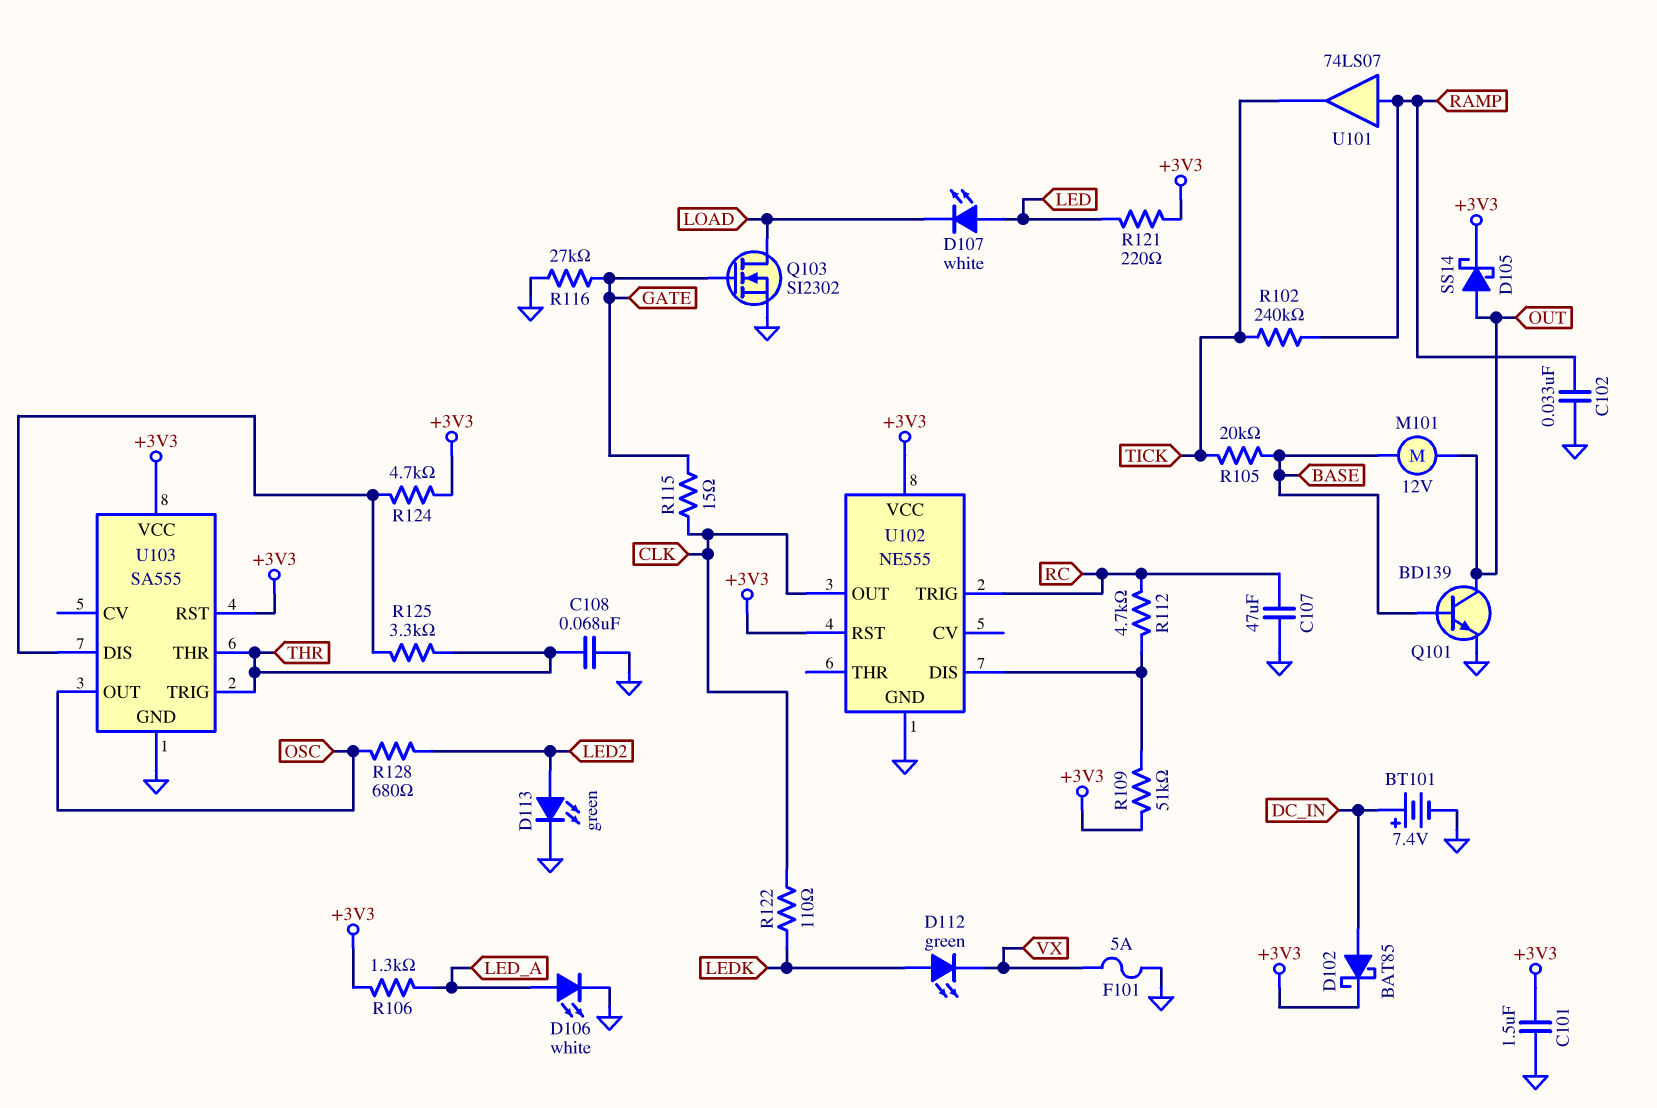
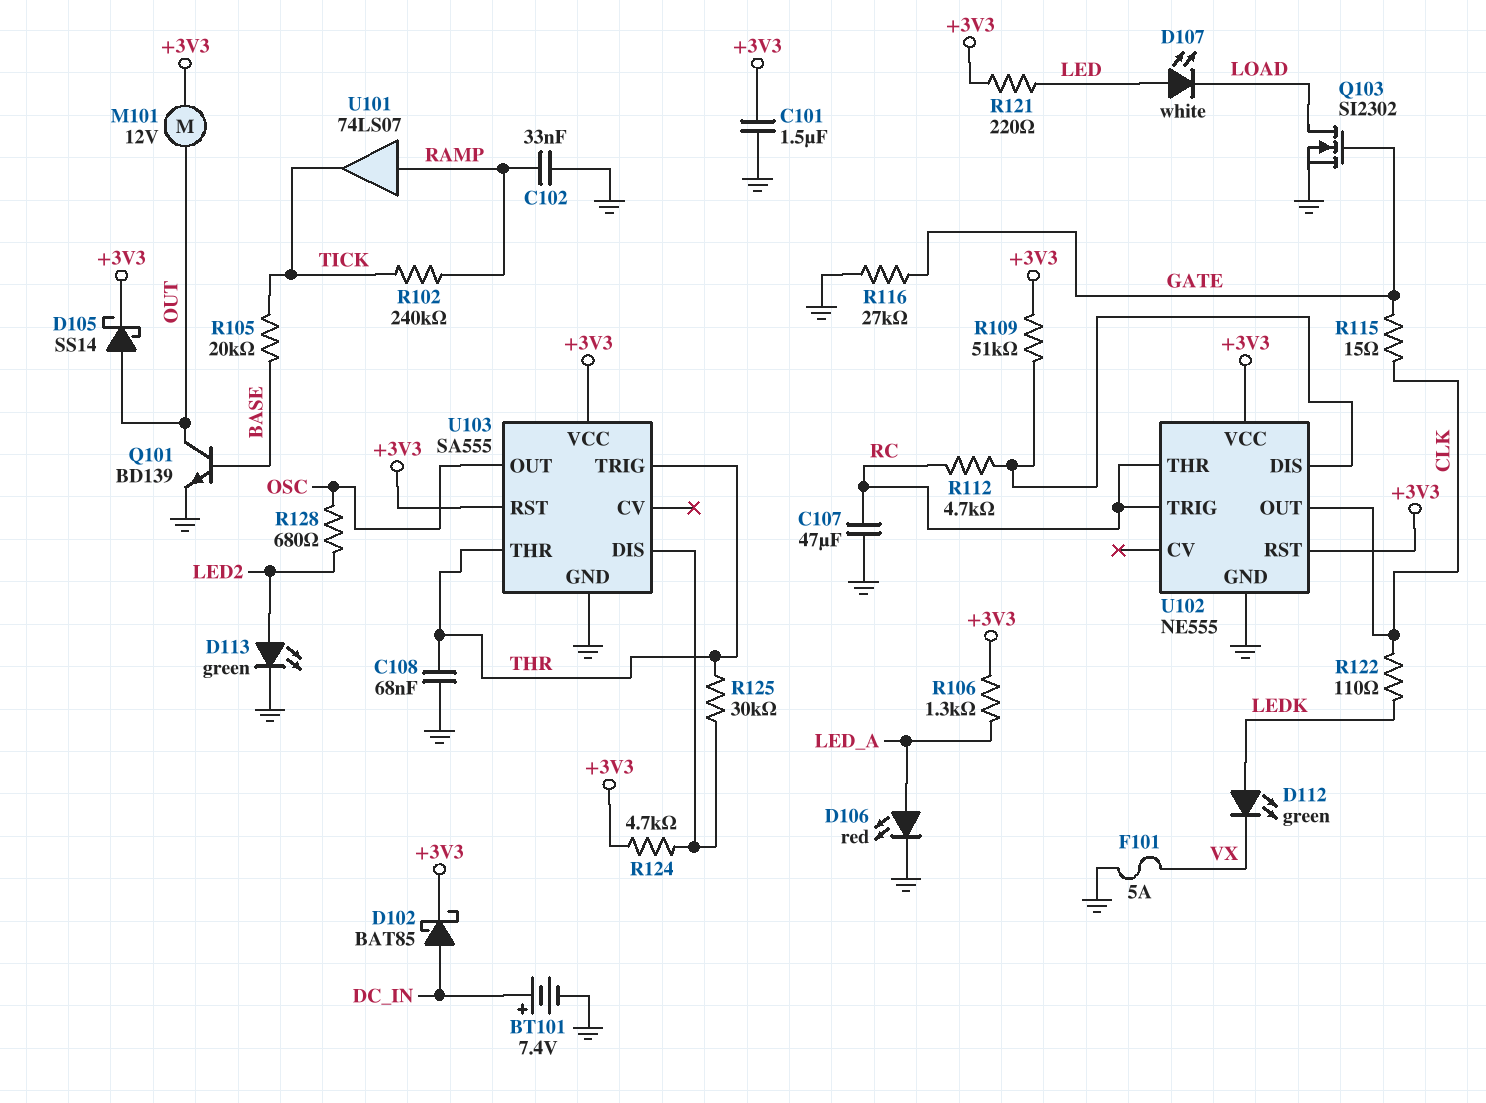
D106: LED white (A LED_A, K GND) -> LED red (A LED_A, K GND)
M101: motor 12V (BASE, OUT) -> motor 12V (+3V3, OUT)
R125: 3.3k (THR, U103/DIS) -> 30k (THR, U103/DIS)
U102 pin THR: none -> RC

